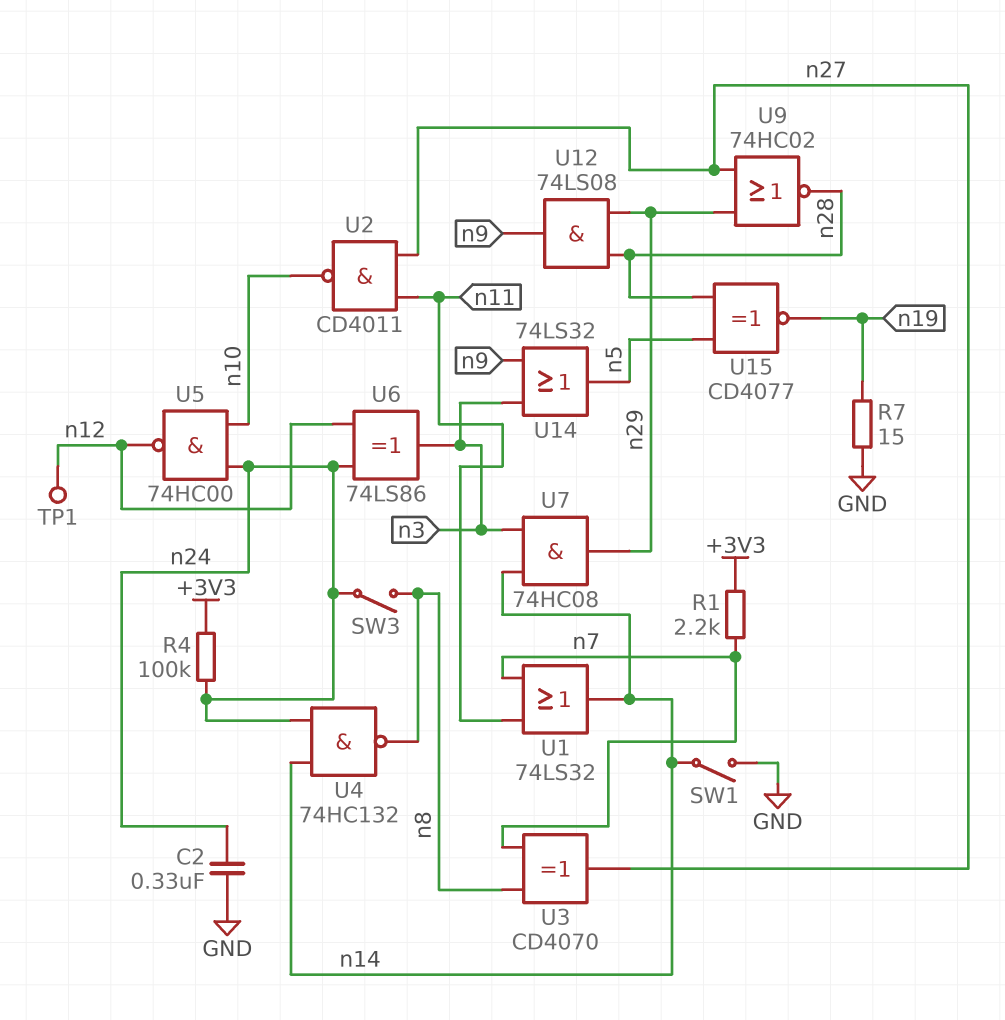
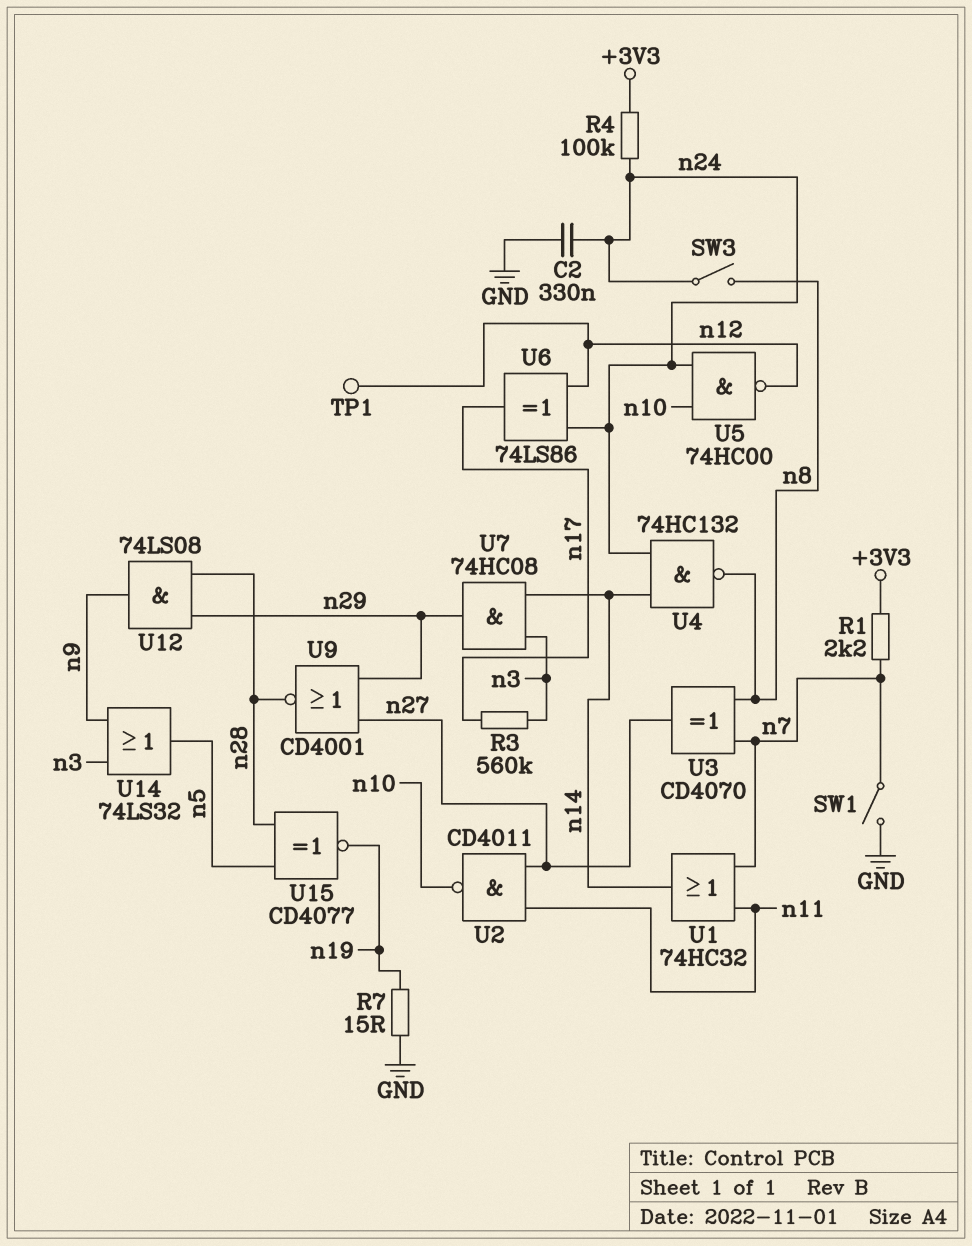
R3: none -> 560k (n3, n17)
SW1: switch (GND, n14) -> switch (GND, n7)
U1: OR 74LS32 (in n7, in n11, out n14) -> OR 74HC32 (in n7, in n11, out n14)
U6: XOR 74LS86 (in n12, in n24, out n3) -> XOR 74LS86 (in n12, in n24, out n17)
U9: NOR 74HC02 (in n27, in n29, out n28) -> NOR CD4001 (in n27, in n29, out n28)

